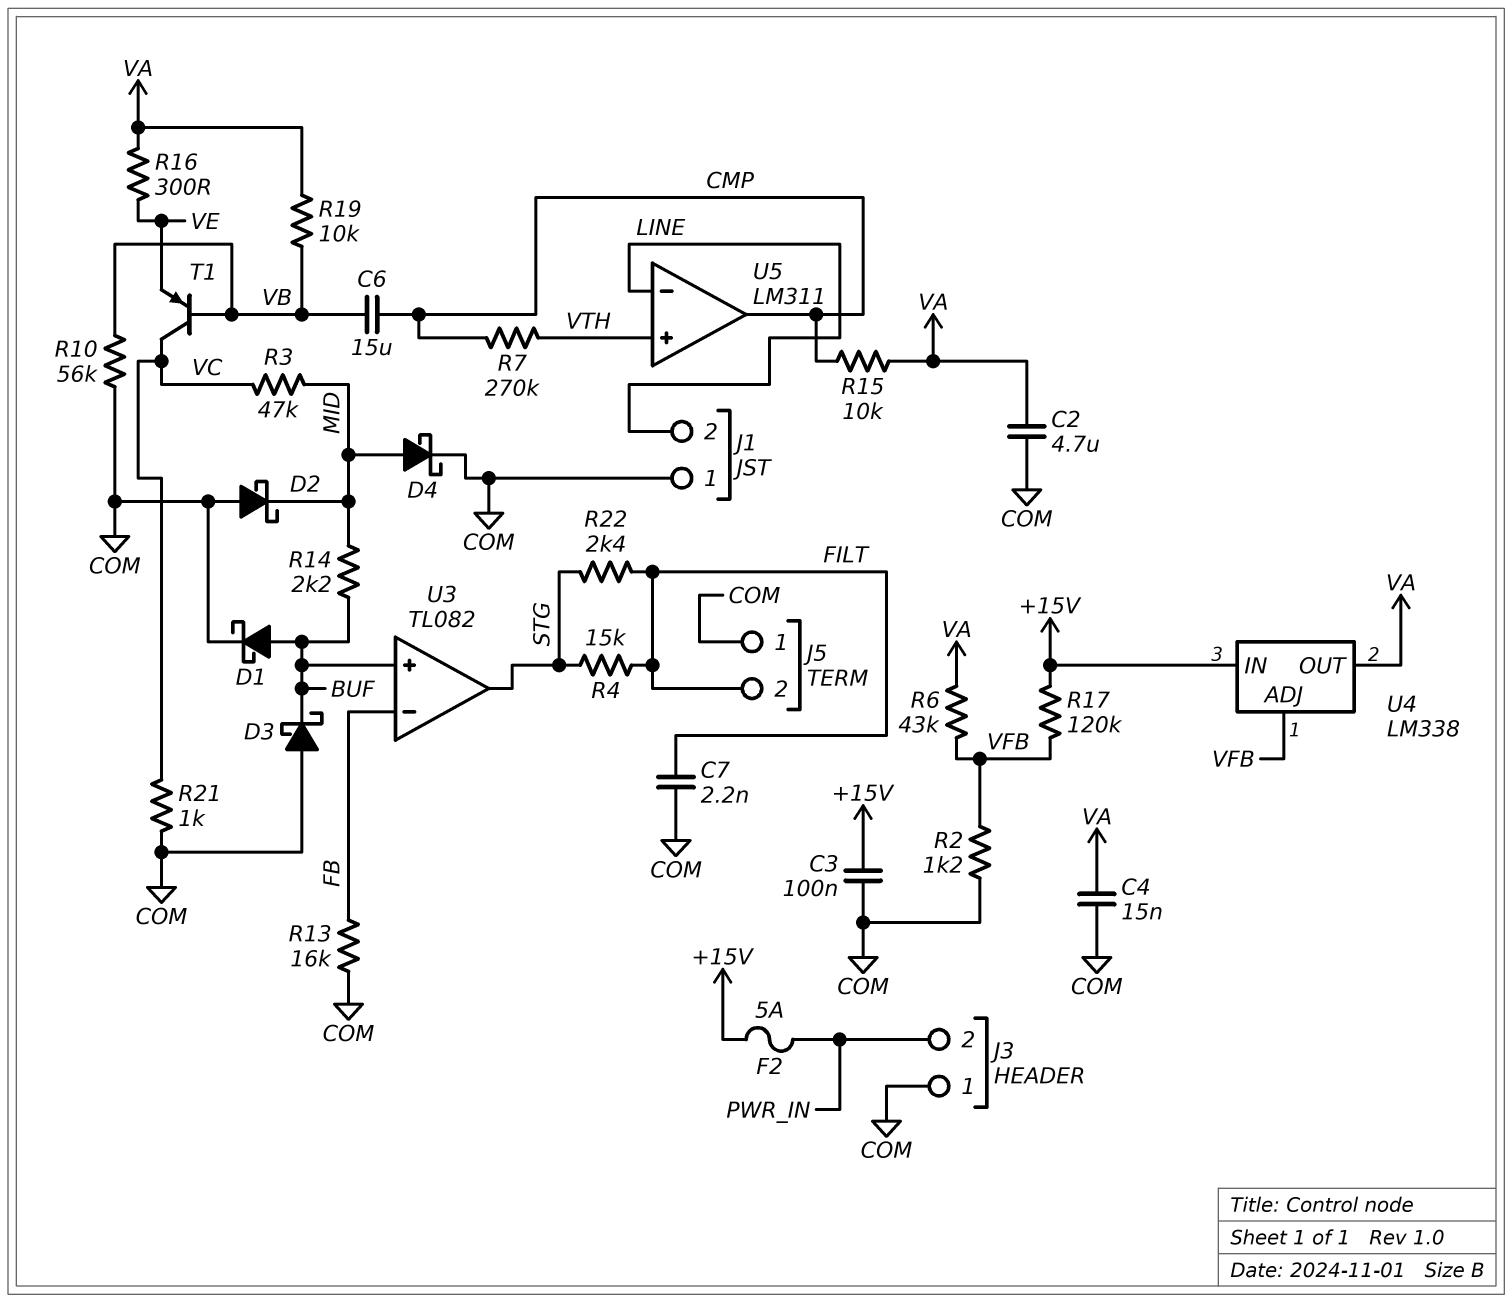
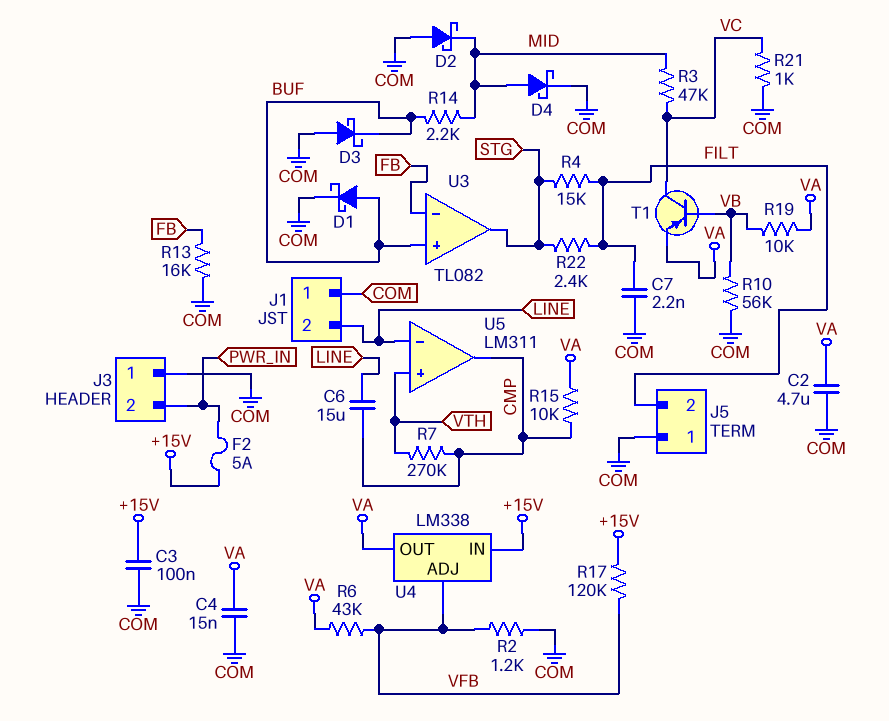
C6: 15uF (CMP, VB) -> 15uF (CMP, LINE)
R16: 300 (VA, VE) -> none
T1: PNP (B VB, C VC, E VE) -> PNP (B VB, C VC, E VA)

